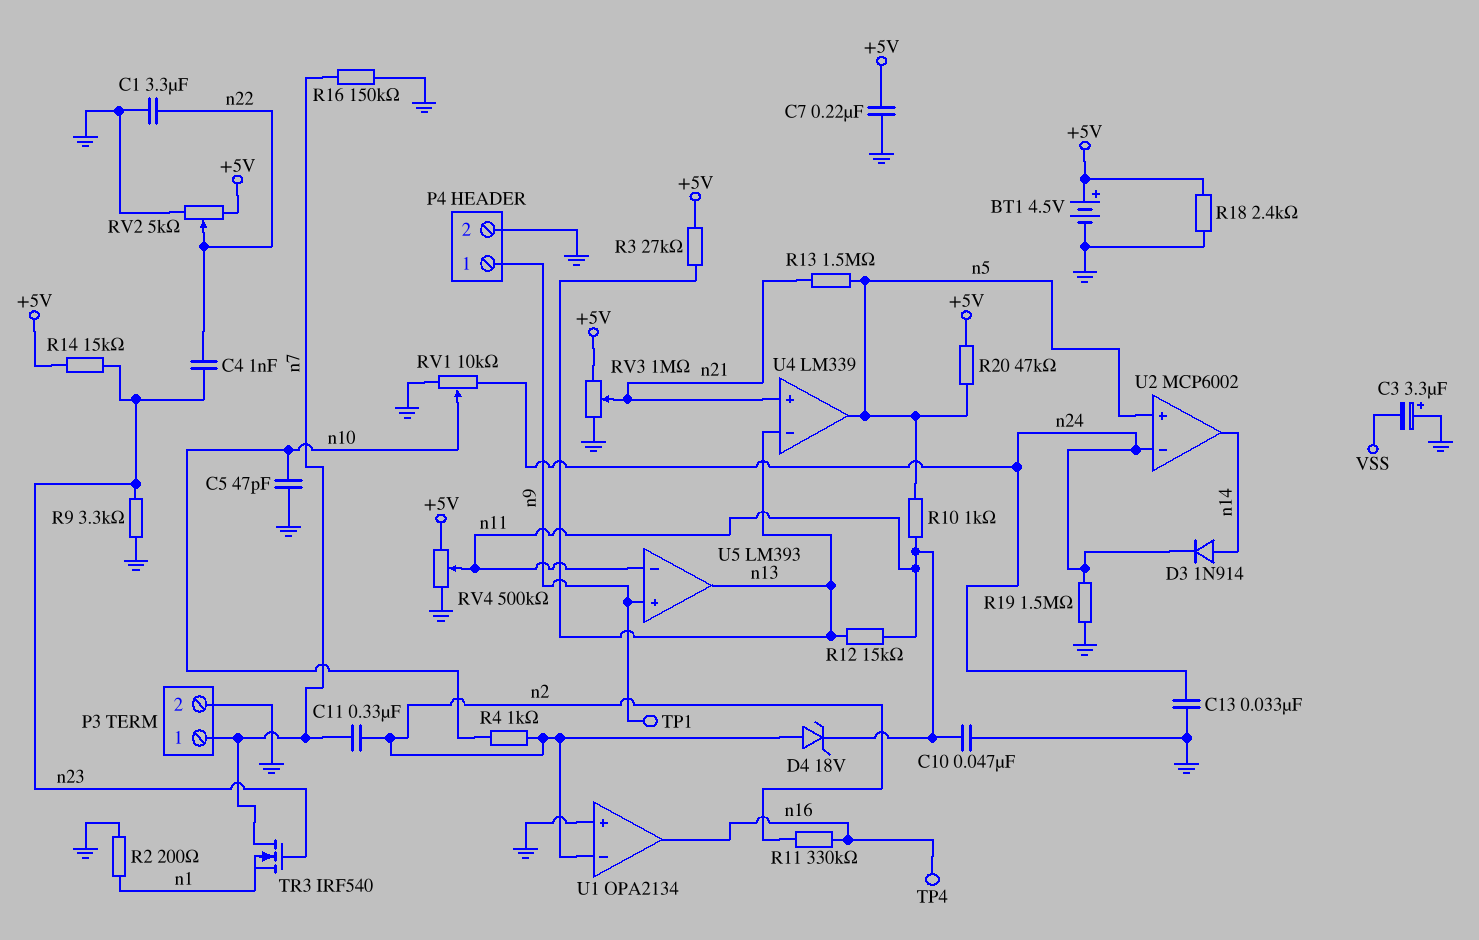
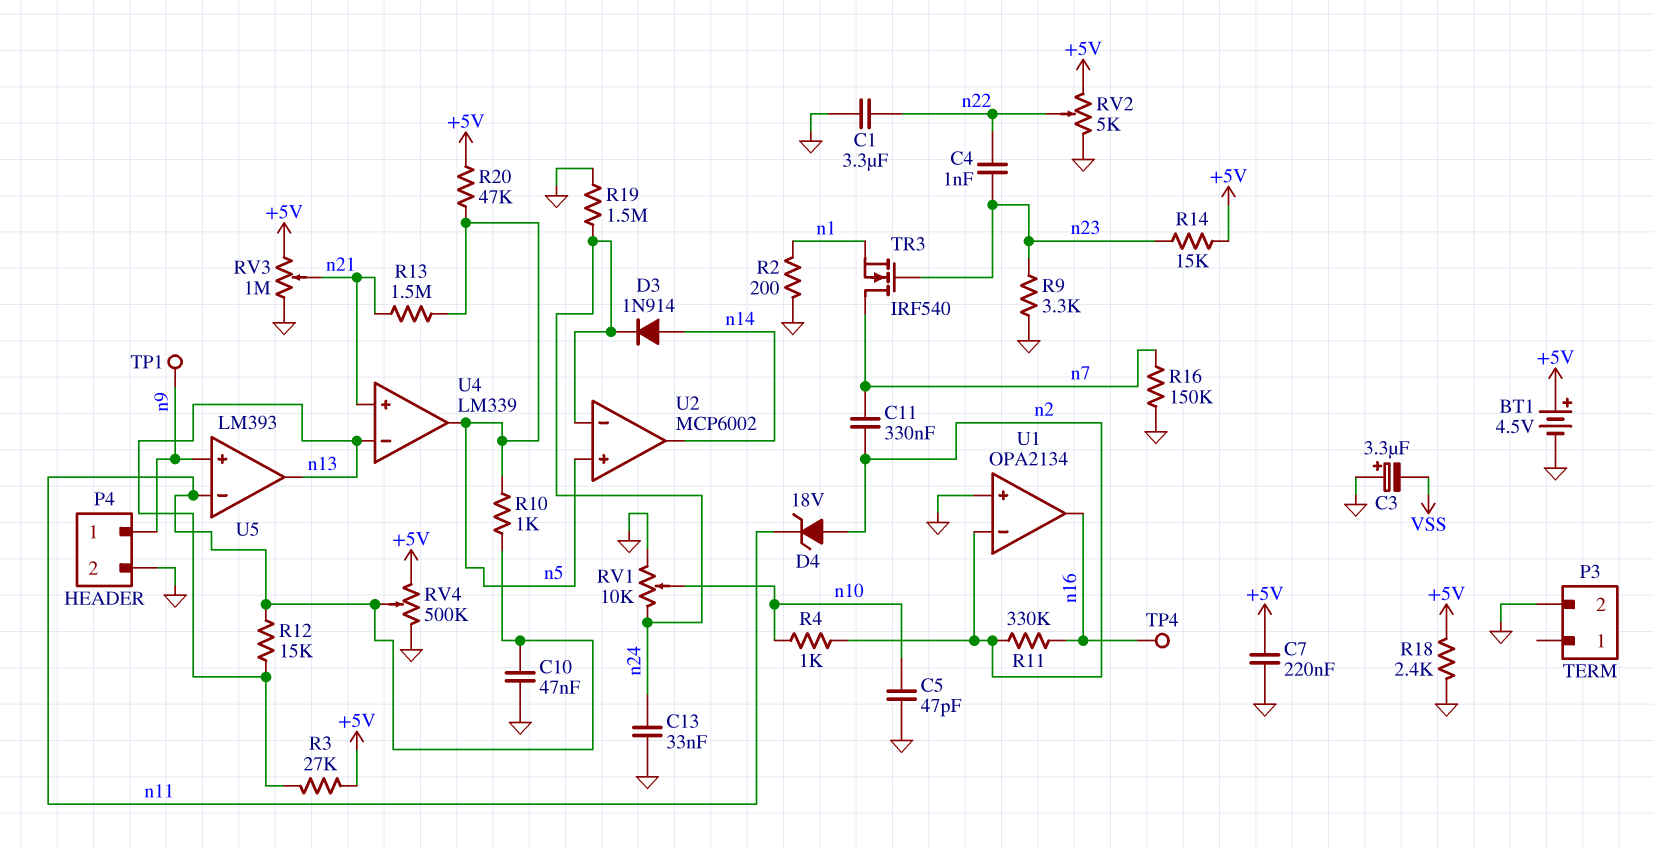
P3 pin 1: n7 -> none

